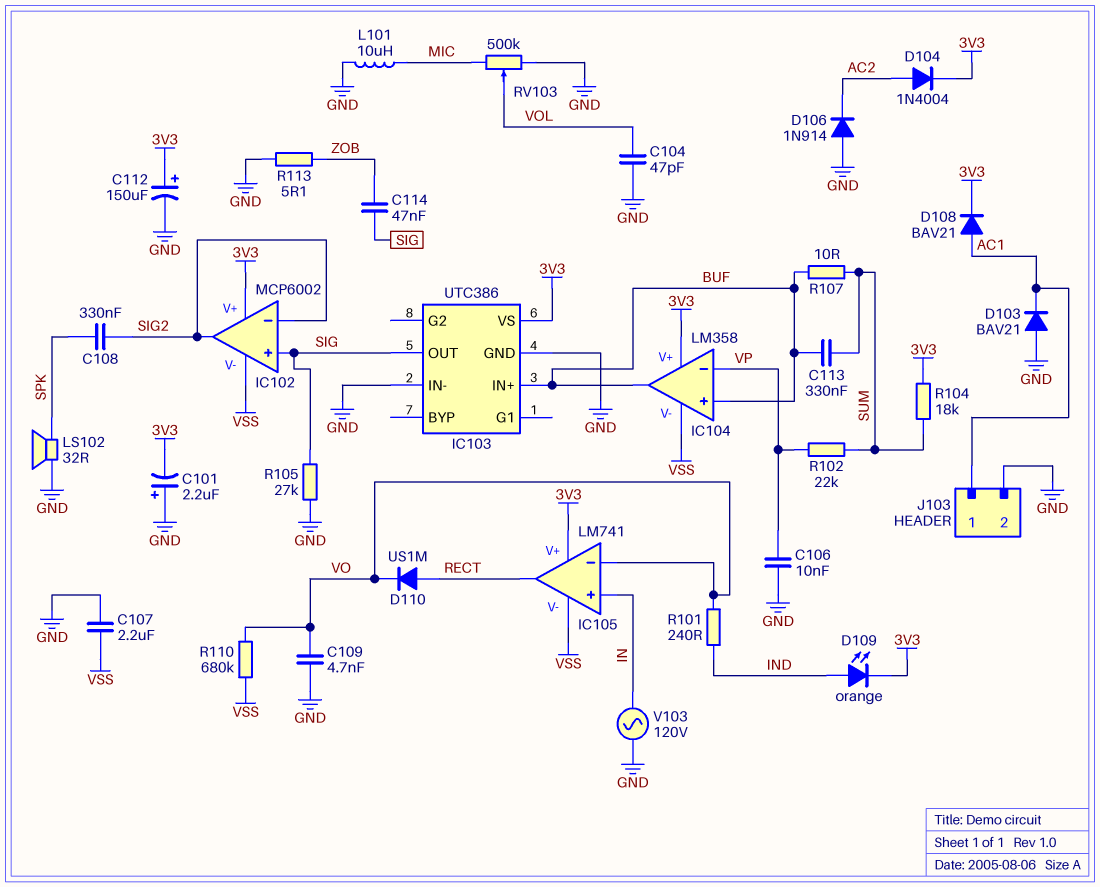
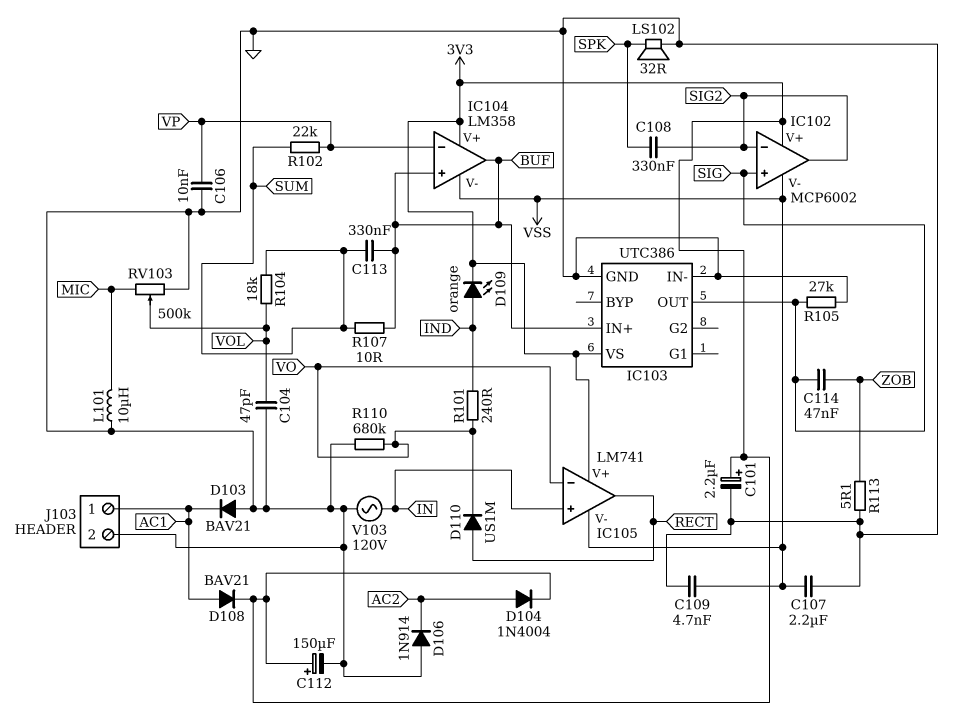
C101: 2.2uF (plus GND, minus 3V3) -> 2.2uF (plus 3V3, minus GND)
C109: 4.7nF (GND, VO) -> 4.7nF (GND, VSS)
R104: 18k (3V3, SUM) -> 18k (SUM, VOL)
R110: 680k (VO, VSS) -> 680k (GND, VO)

